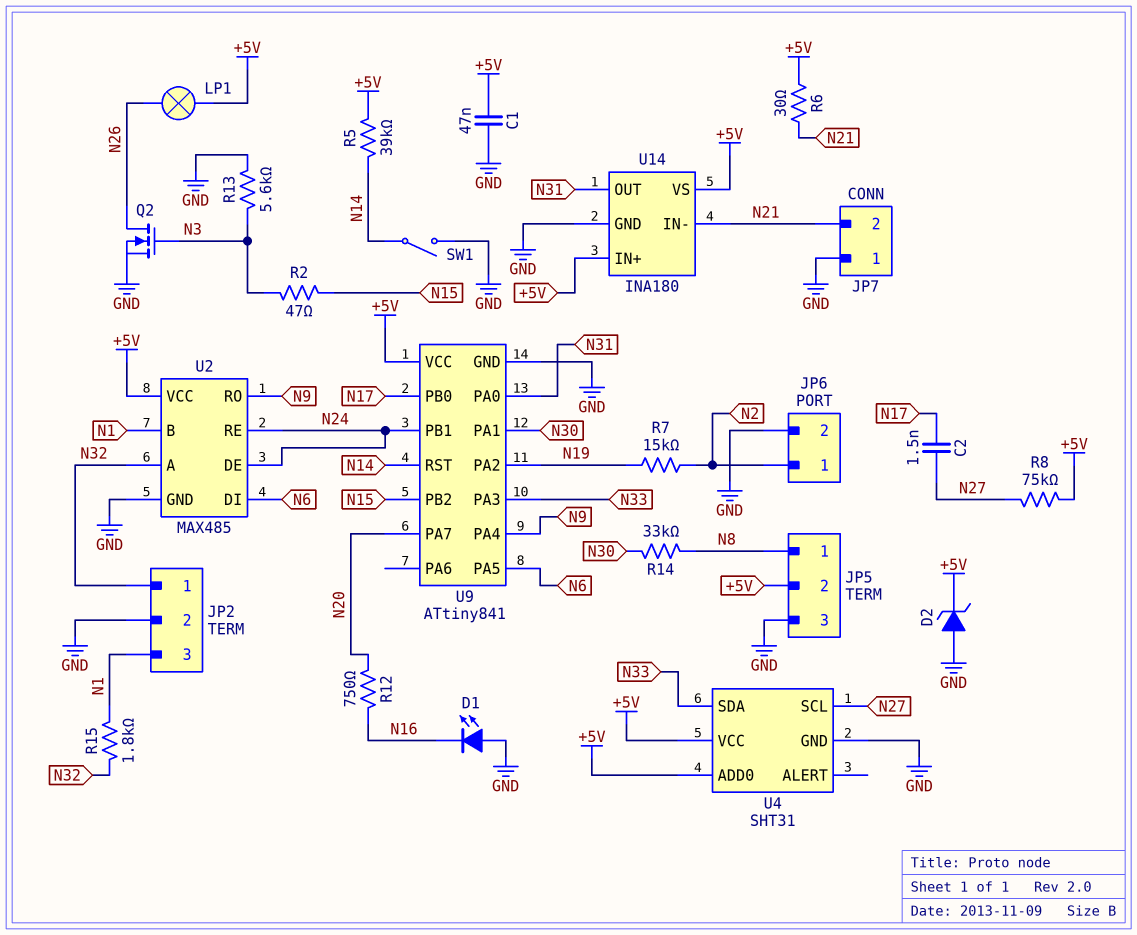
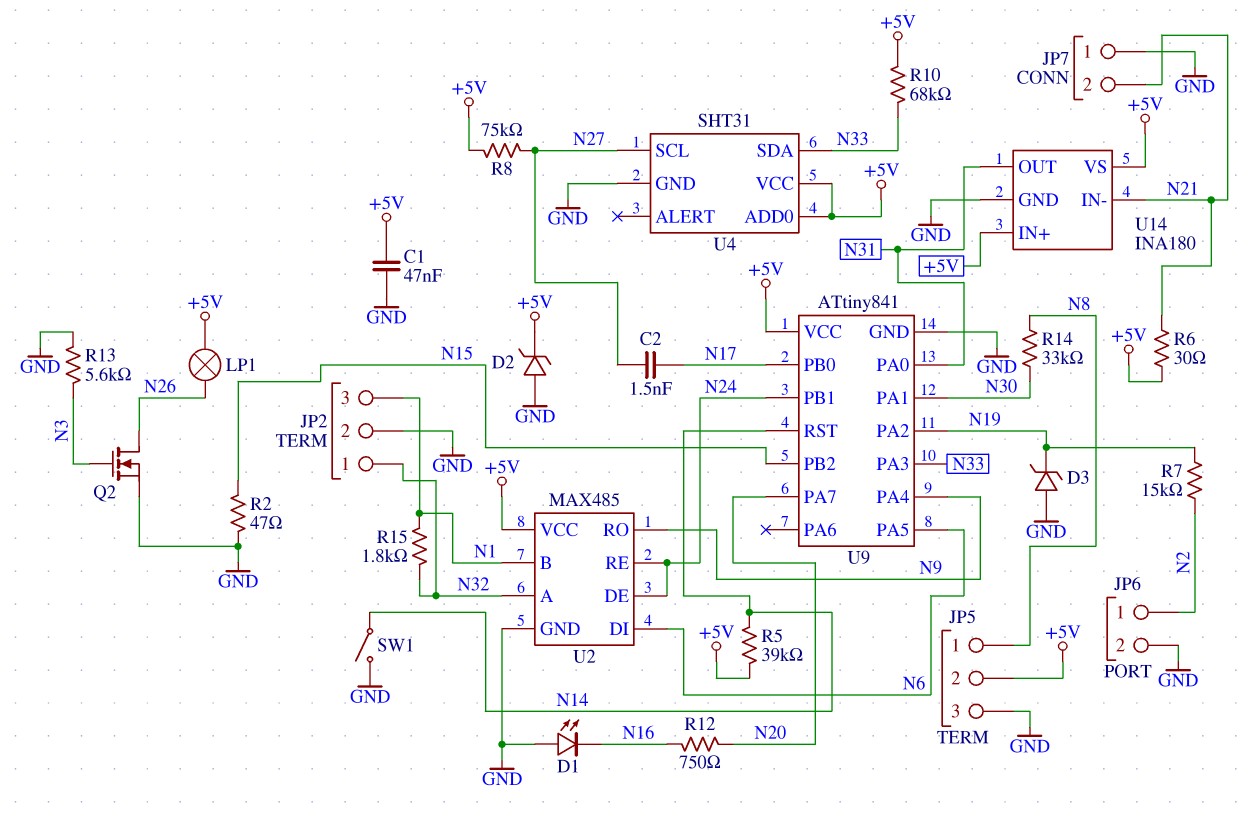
D3: none -> zener (A GND, K N19)
R2: 47 (N3, N15) -> 47 (GND, N15)
R10: none -> 68k (+5V, N33)

